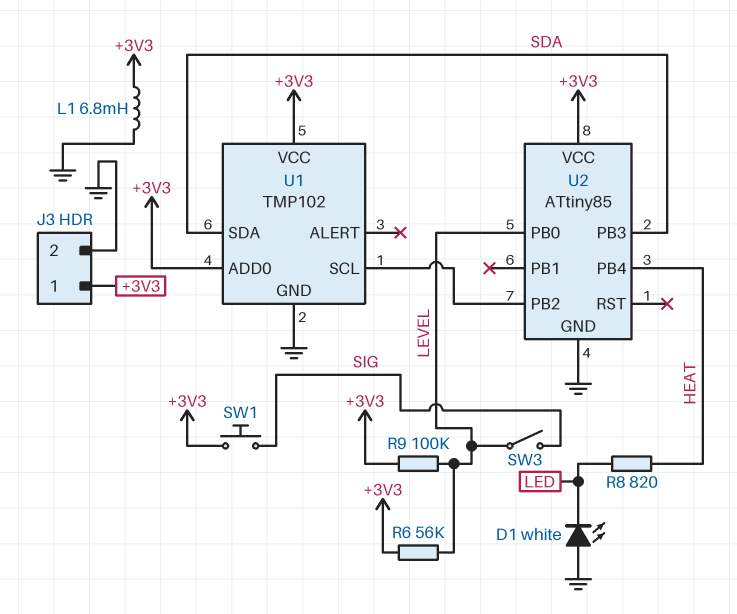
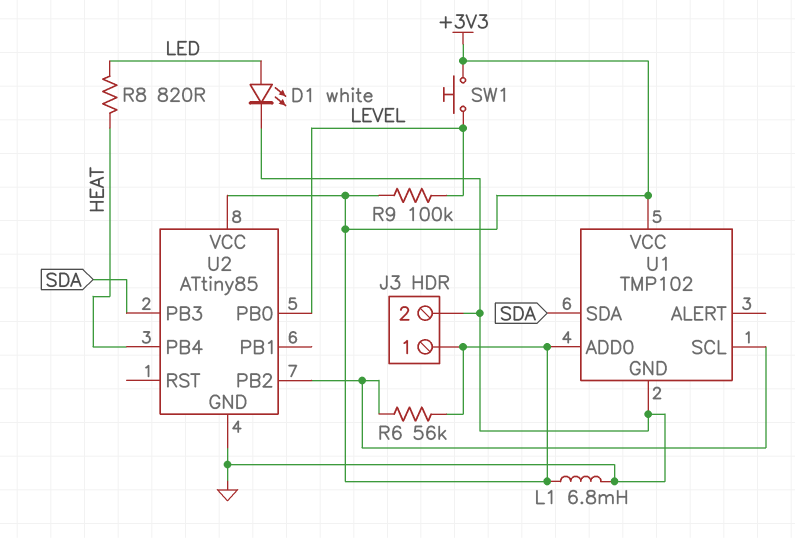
D1: LED white (A GND, K LED) -> LED white (A LED, K GND)
R6: 56k (+3V3, LEVEL) -> 56k (+3V3, U1/SCL)
SW1: button (+3V3, SIG) -> button (+3V3, LEVEL)
SW3: switch (LEVEL, SIG) -> none

